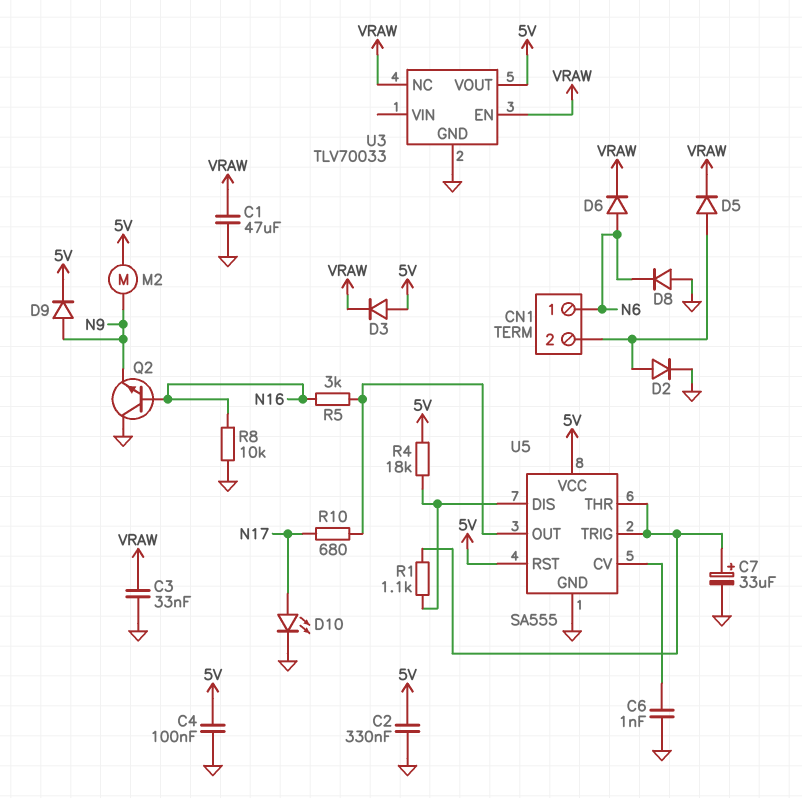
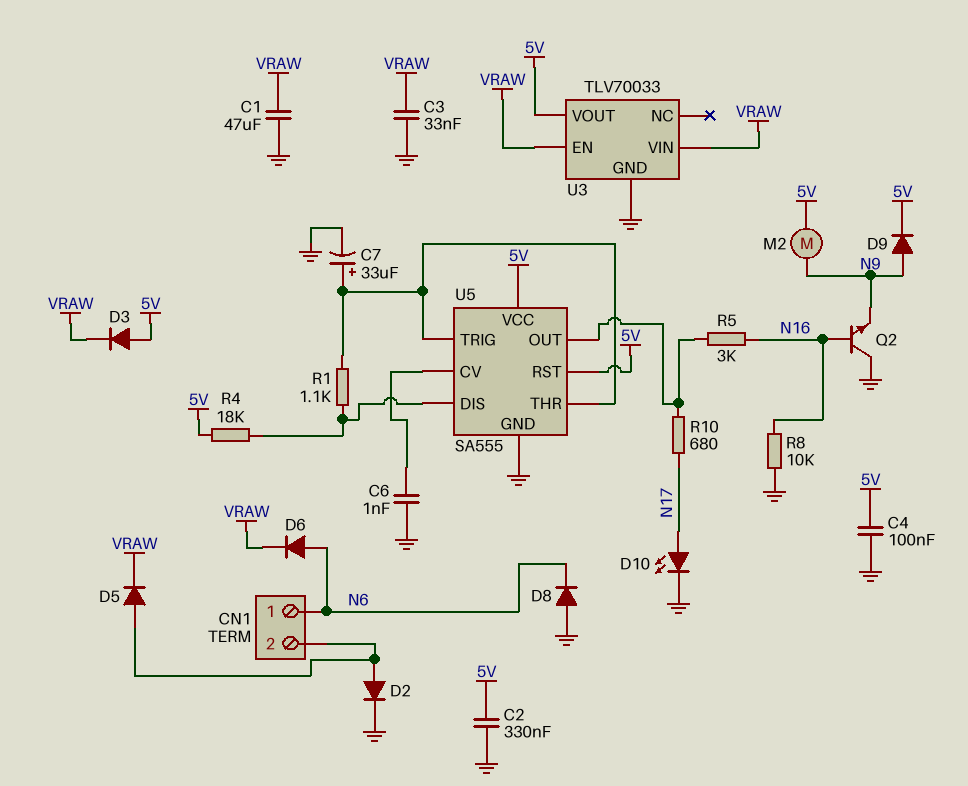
U3 pin NC: VRAW -> none
U3 pin VIN: none -> VRAW

